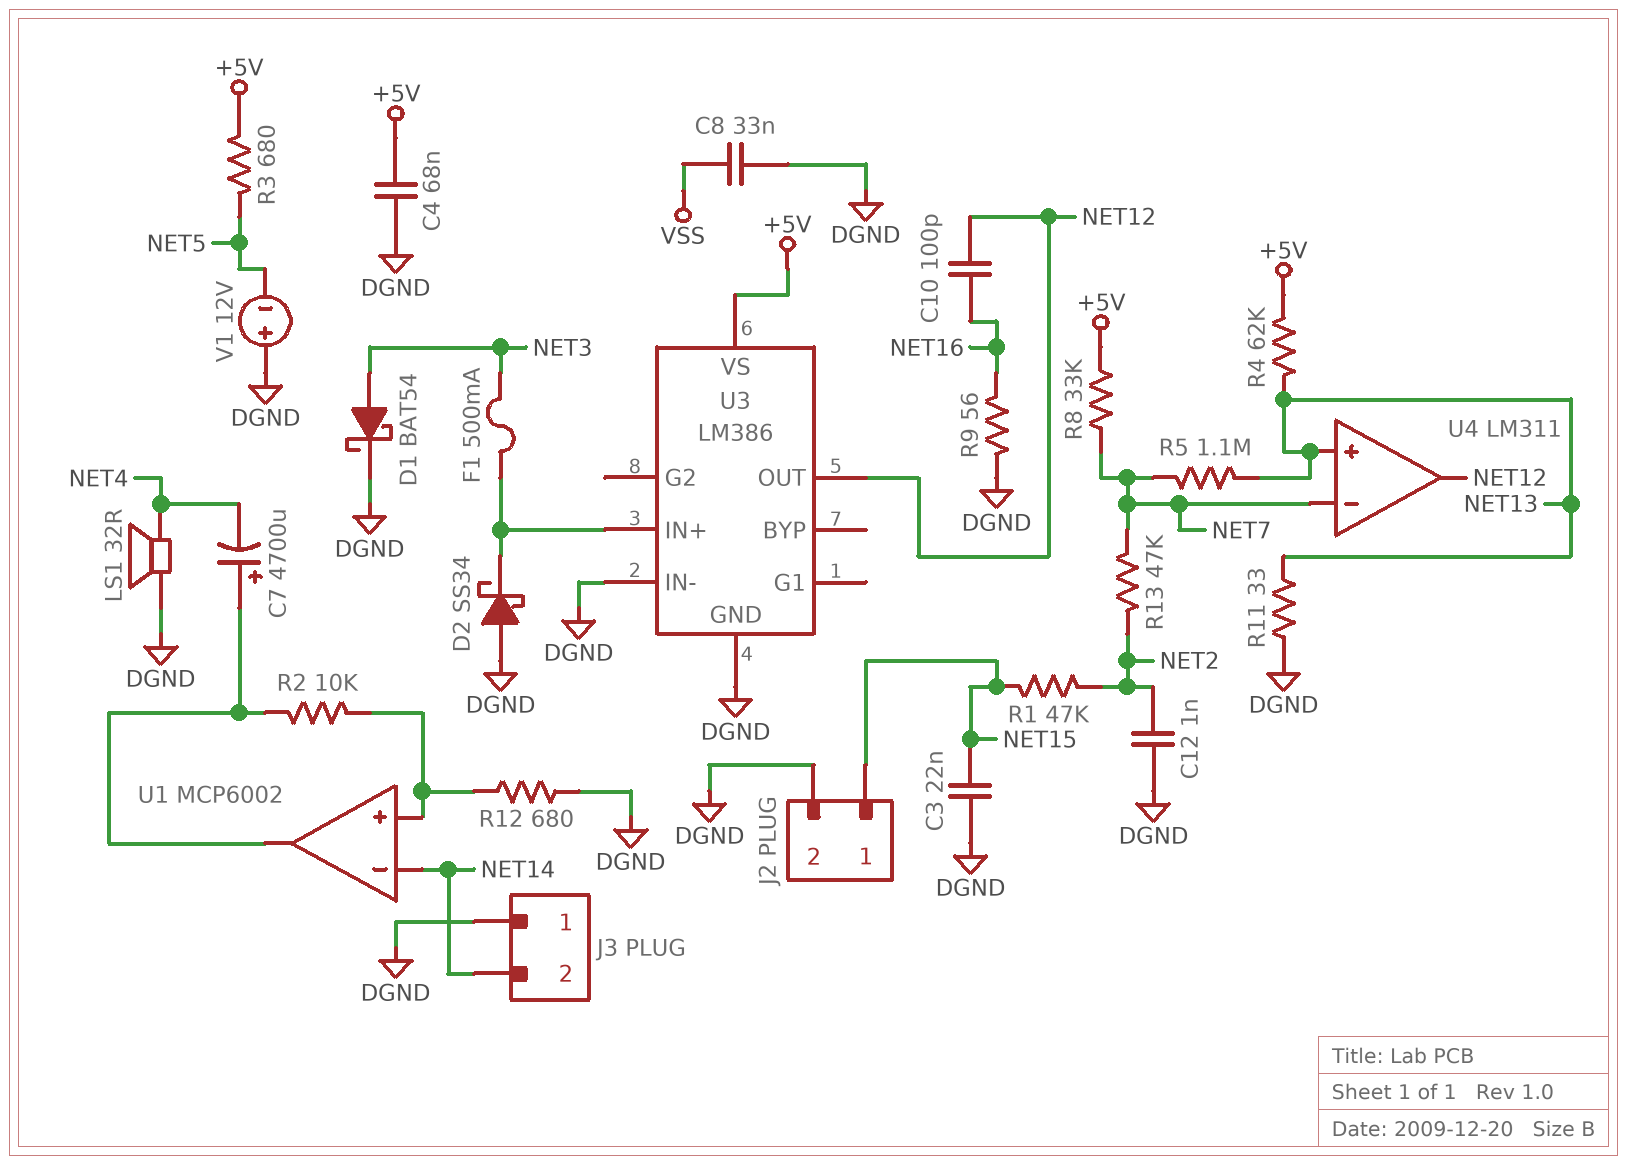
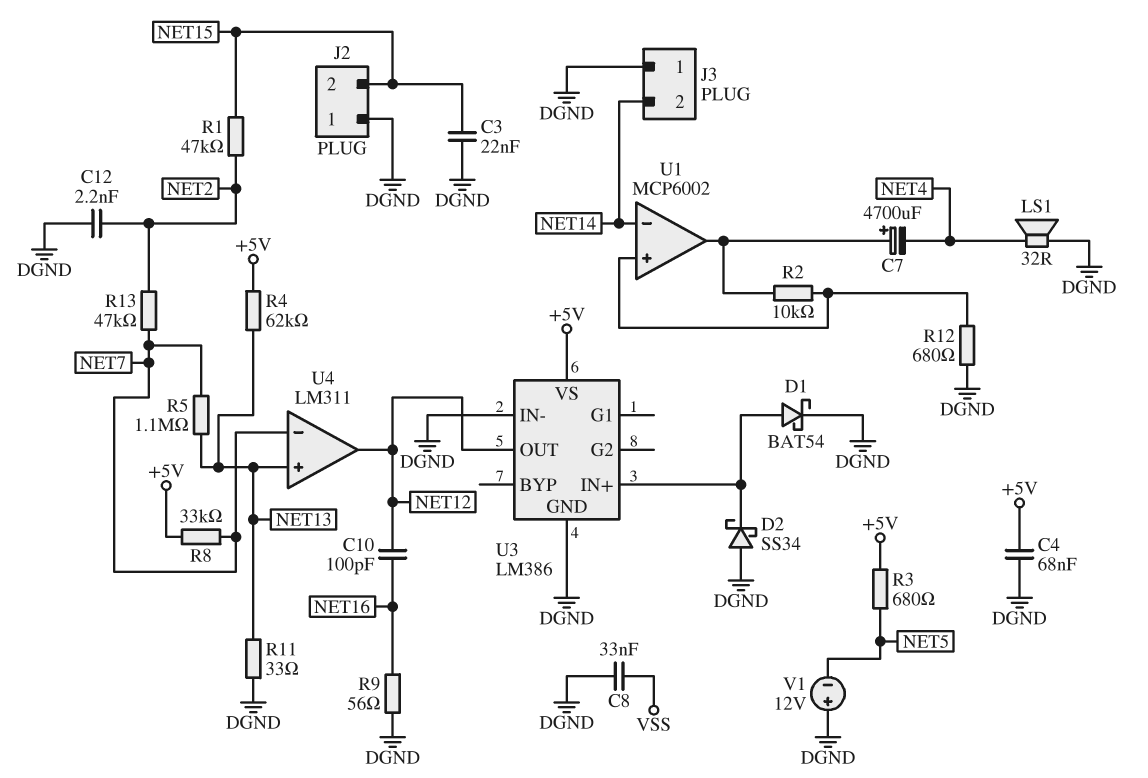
C12: 1nF (DGND, NET2) -> 2.2nF (DGND, NET2)
D1: schottky BAT54 (A NET3, K DGND) -> schottky BAT54 (A U3/IN+, K DGND)
F1: 500mA (NET3, U3/IN+) -> none
J2 pin 1: NET15 -> DGND
J2 pin 2: DGND -> NET15

